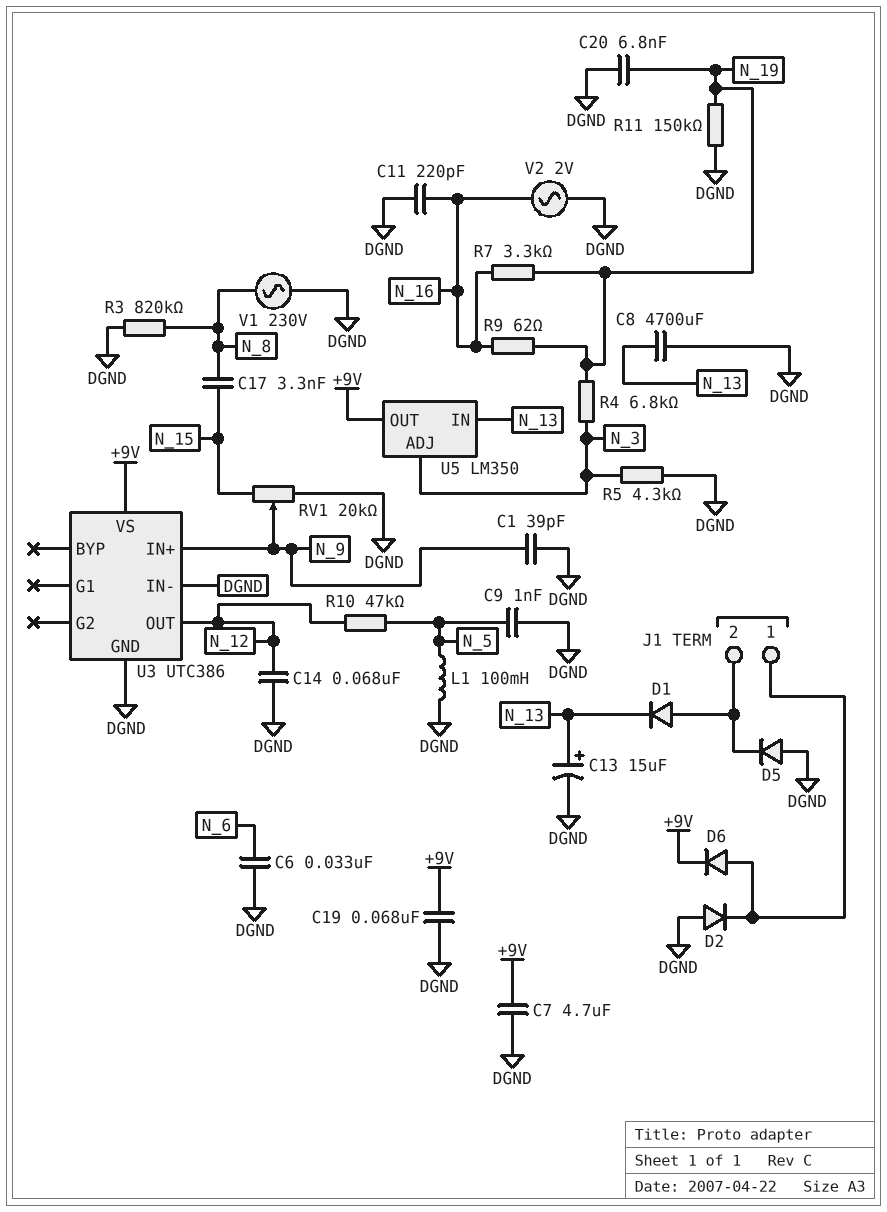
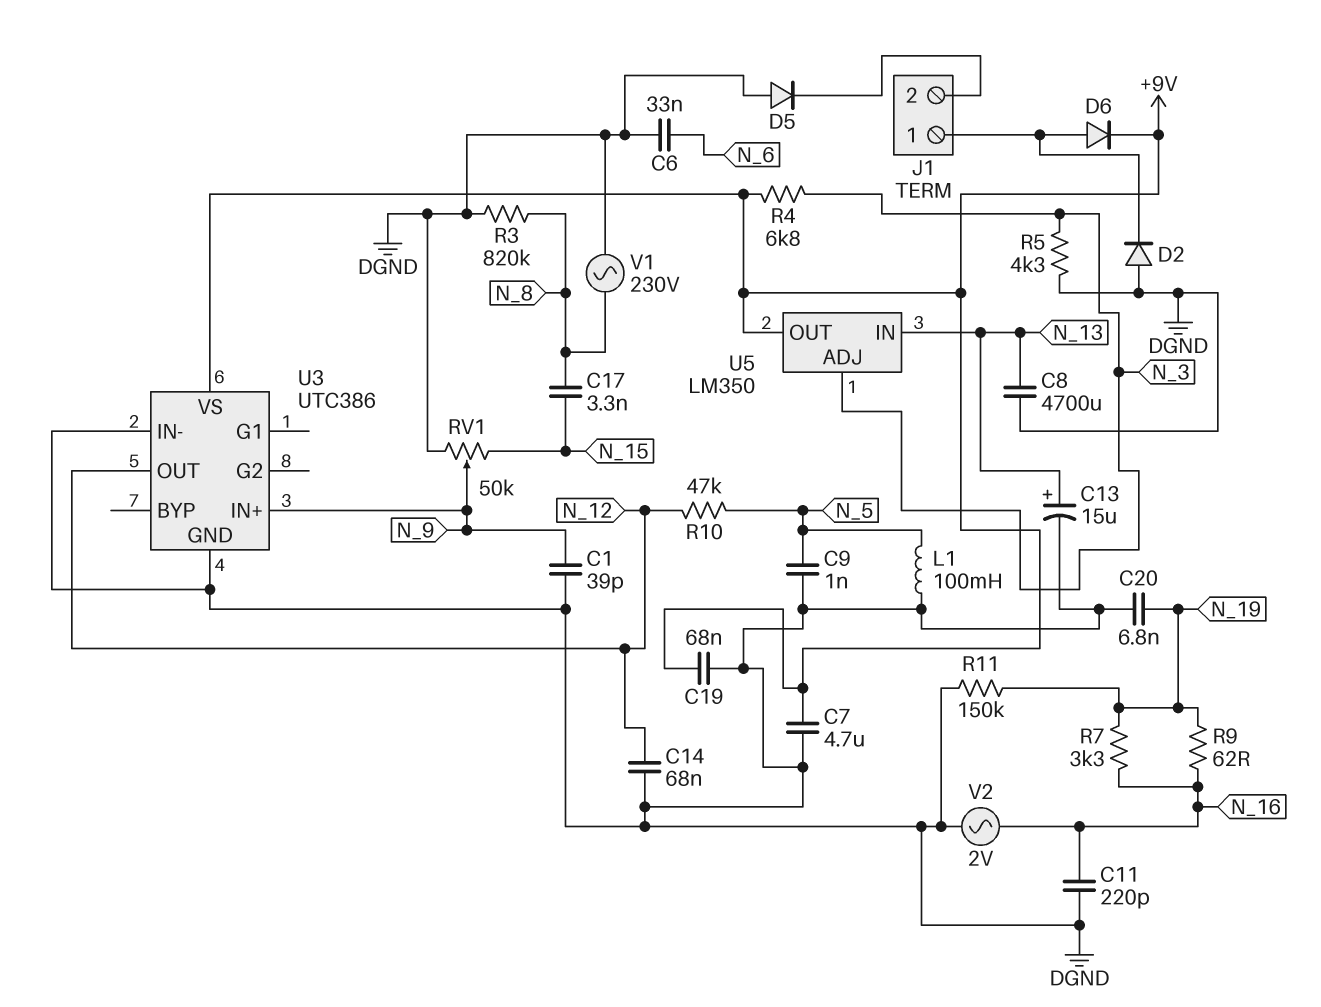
D1: diode (A J1/2, K N_13) -> none
R4: 6.8k (N_3, N_19) -> 6.8k (+9V, N_3)
RV1: 20k (DGND, N_15, wiper N_9) -> 50k (DGND, N_15, wiper N_9)

